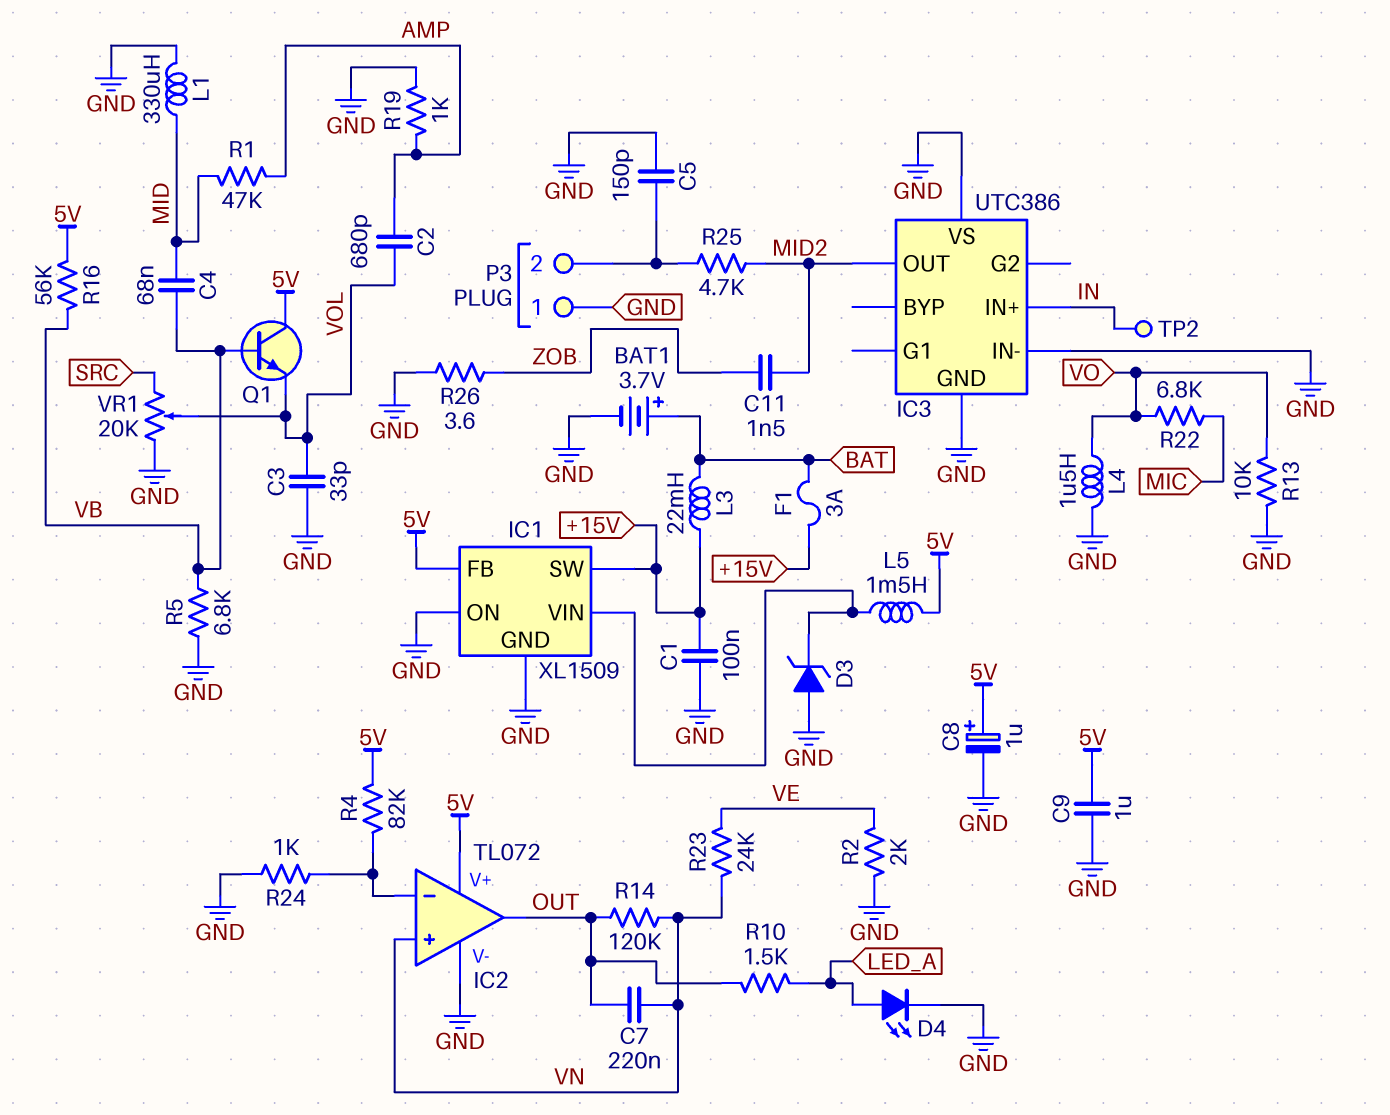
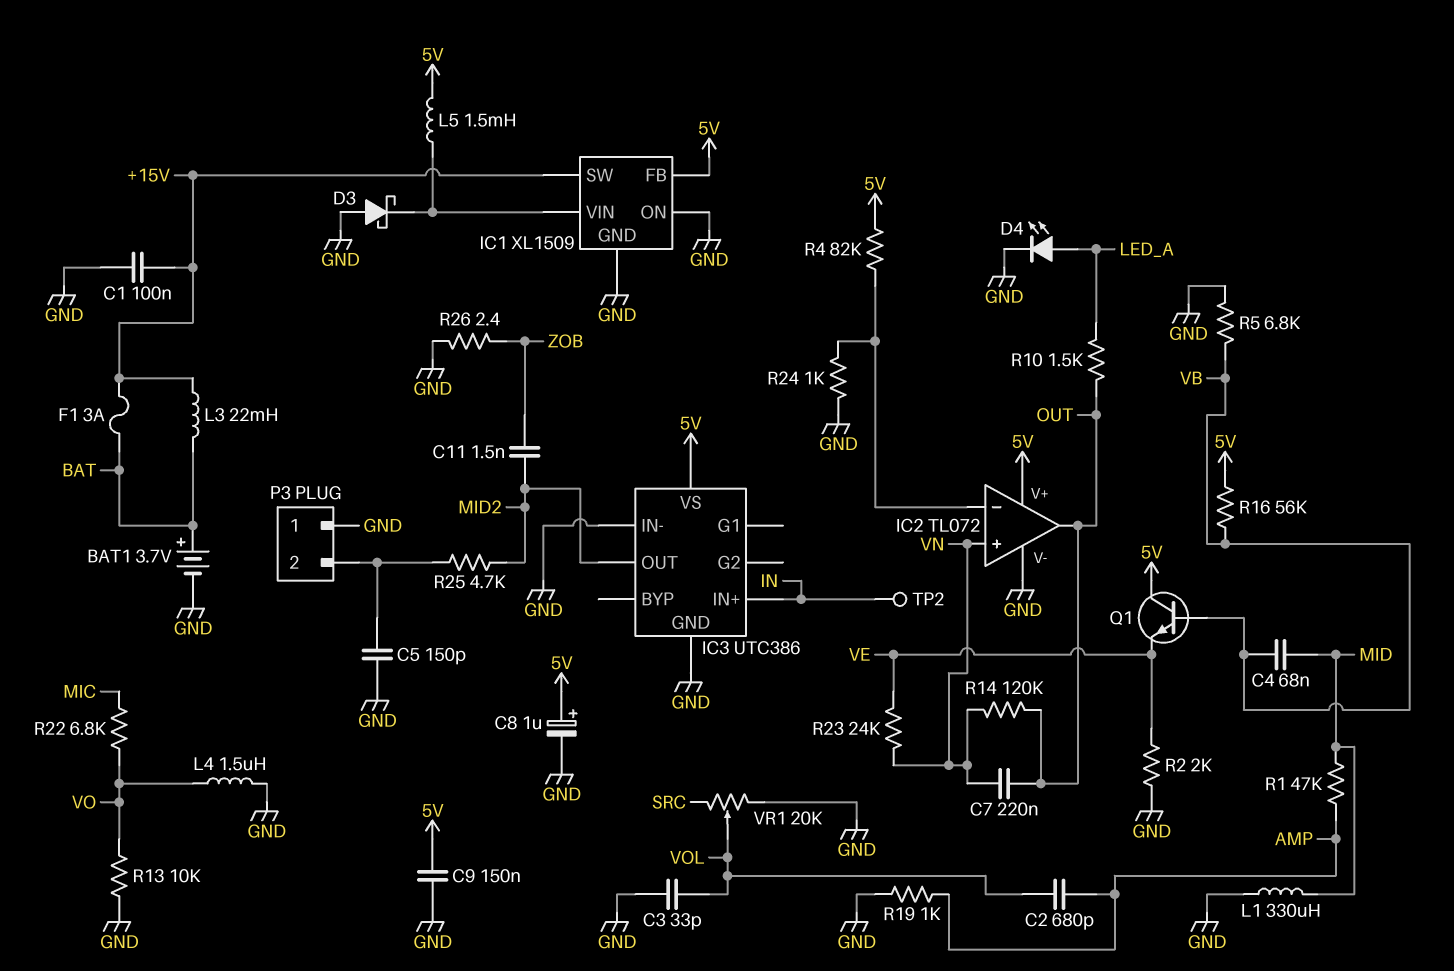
C9: 1uF (5V, GND) -> 150nF (5V, GND)
D3: zener (A GND, K IC1/VIN) -> schottky (A GND, K IC1/VIN)
IC3 pin VS: GND -> 5V
Q1: NPN (B VB, C 5V, E VOL) -> NPN (B VB, C 5V, E VE)
R26: 3.6 (GND, ZOB) -> 2.4 (GND, ZOB)

